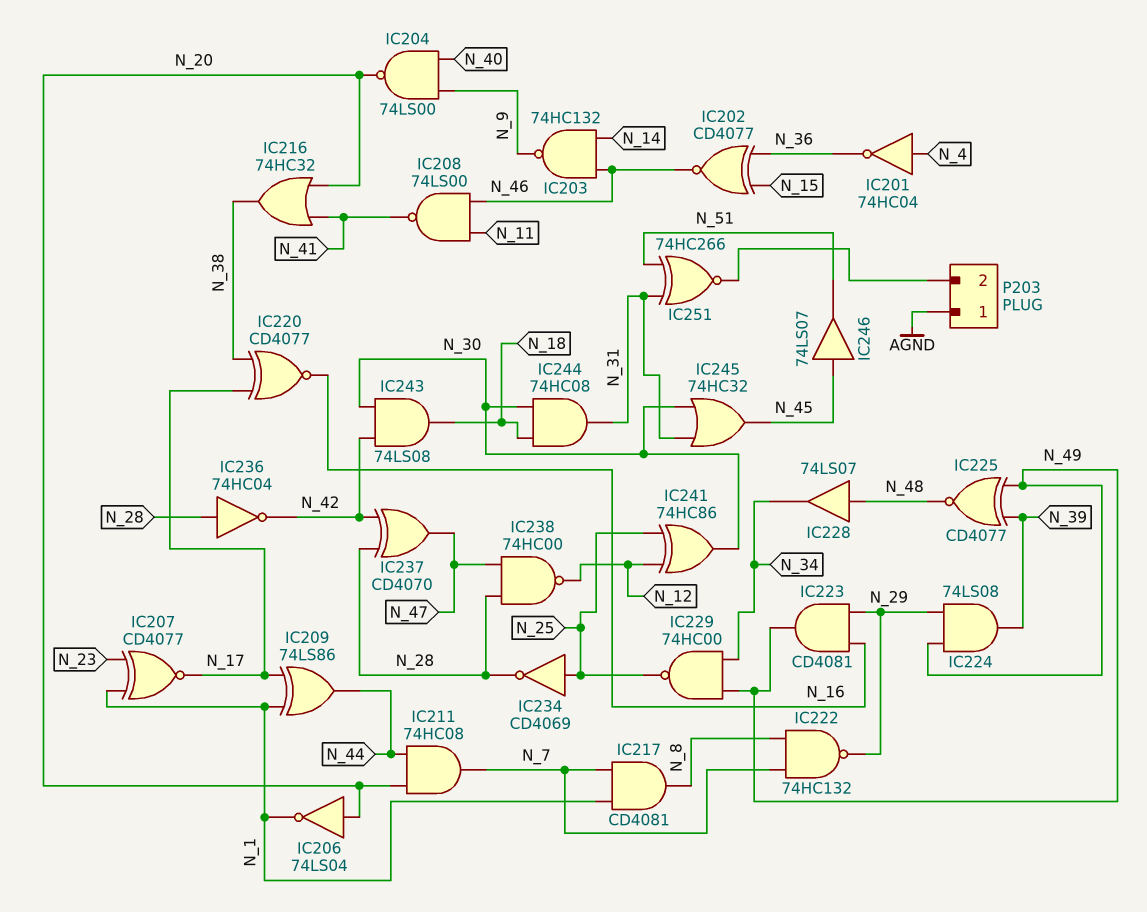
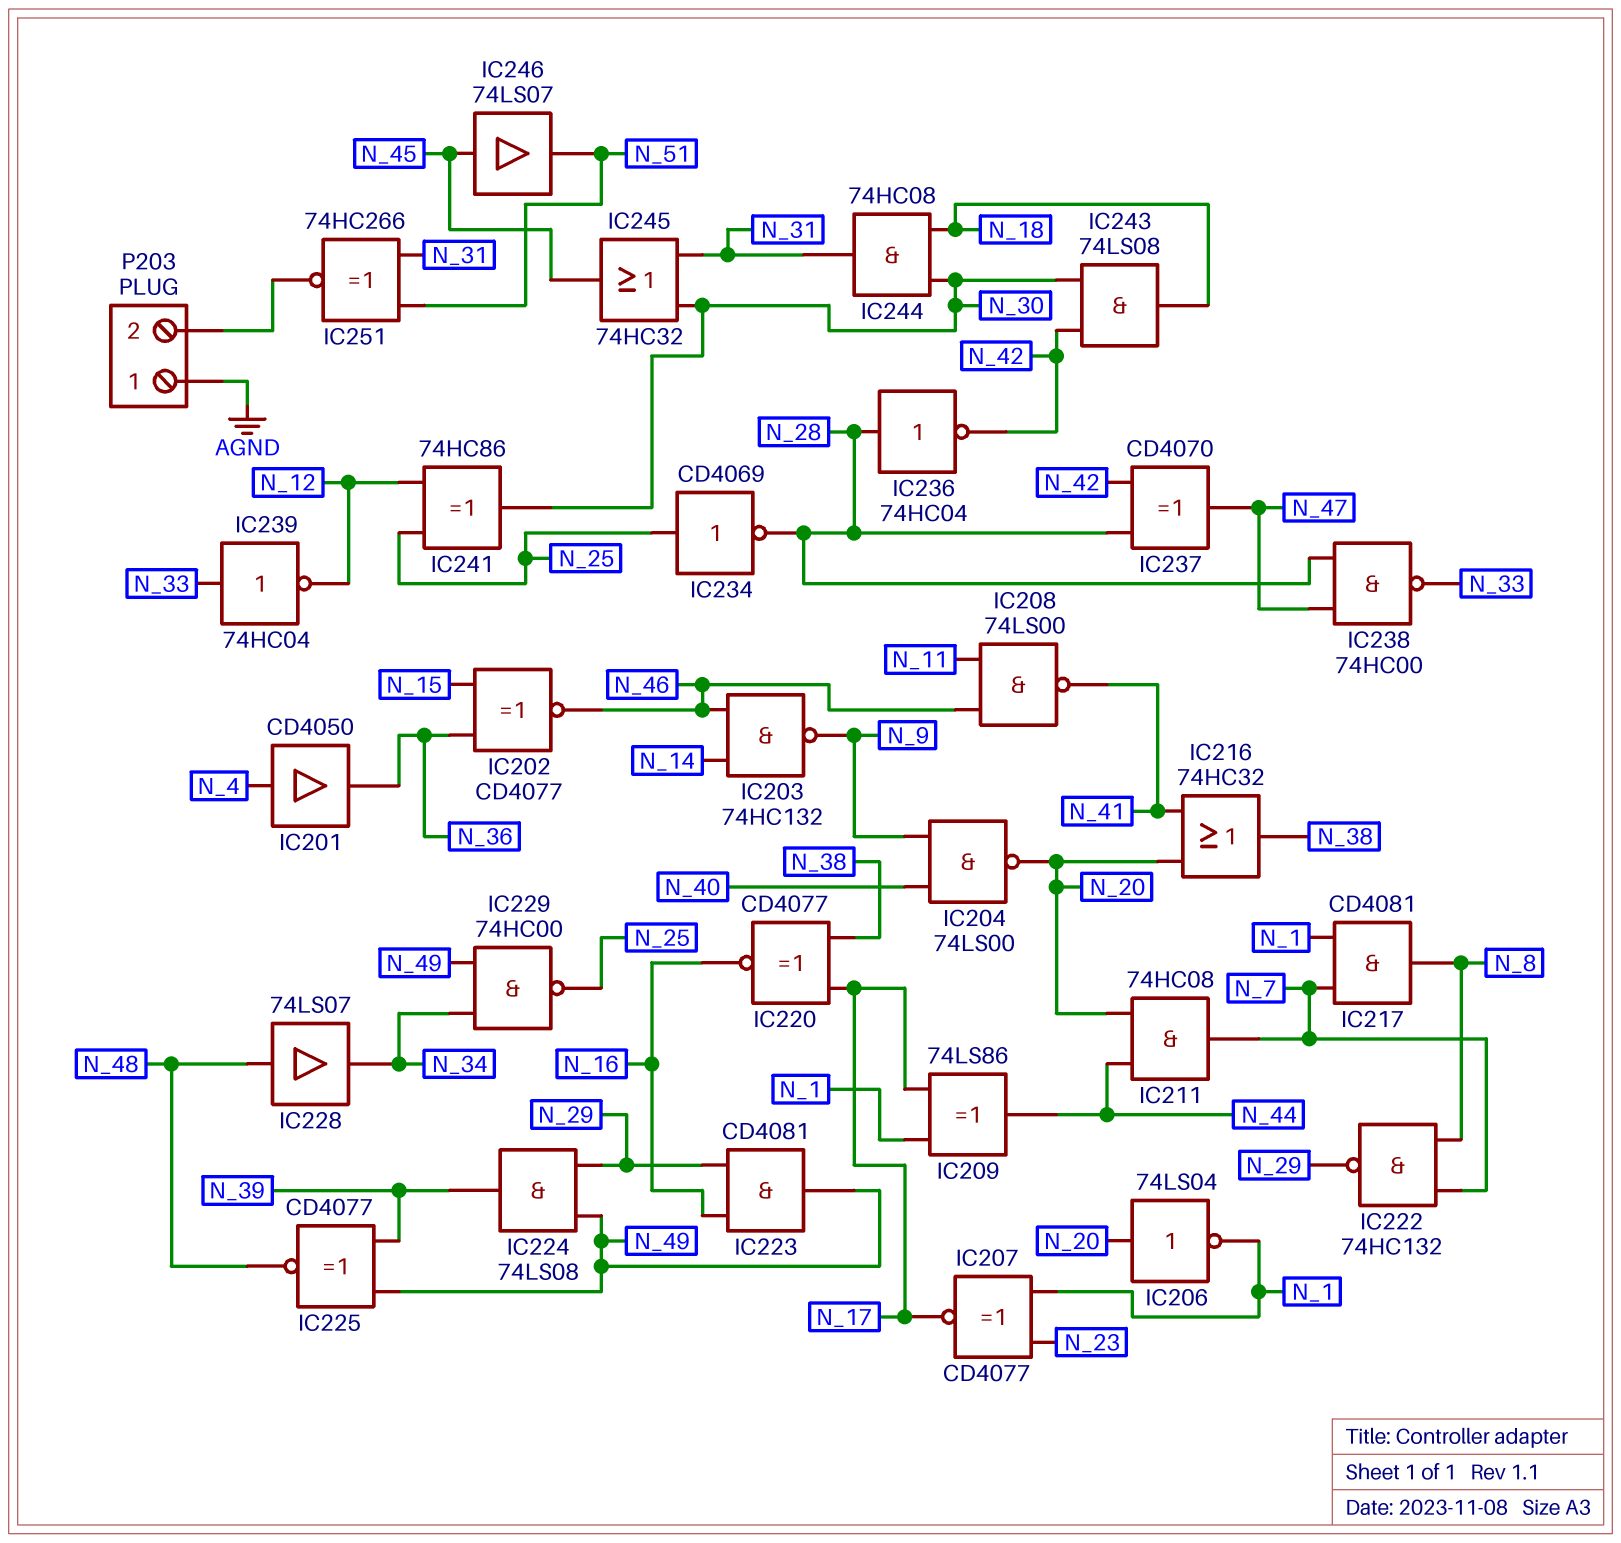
IC201: NOT 74HC04 (in N_4, out N_36) -> buffer CD4050 (in N_4, out N_36)
IC238: NAND 74HC00 (in N_28, in N_47, out N_12) -> NAND 74HC00 (in N_28, in N_47, out N_33)
IC239: none -> NOT 74HC04 (in N_33, out N_12)

